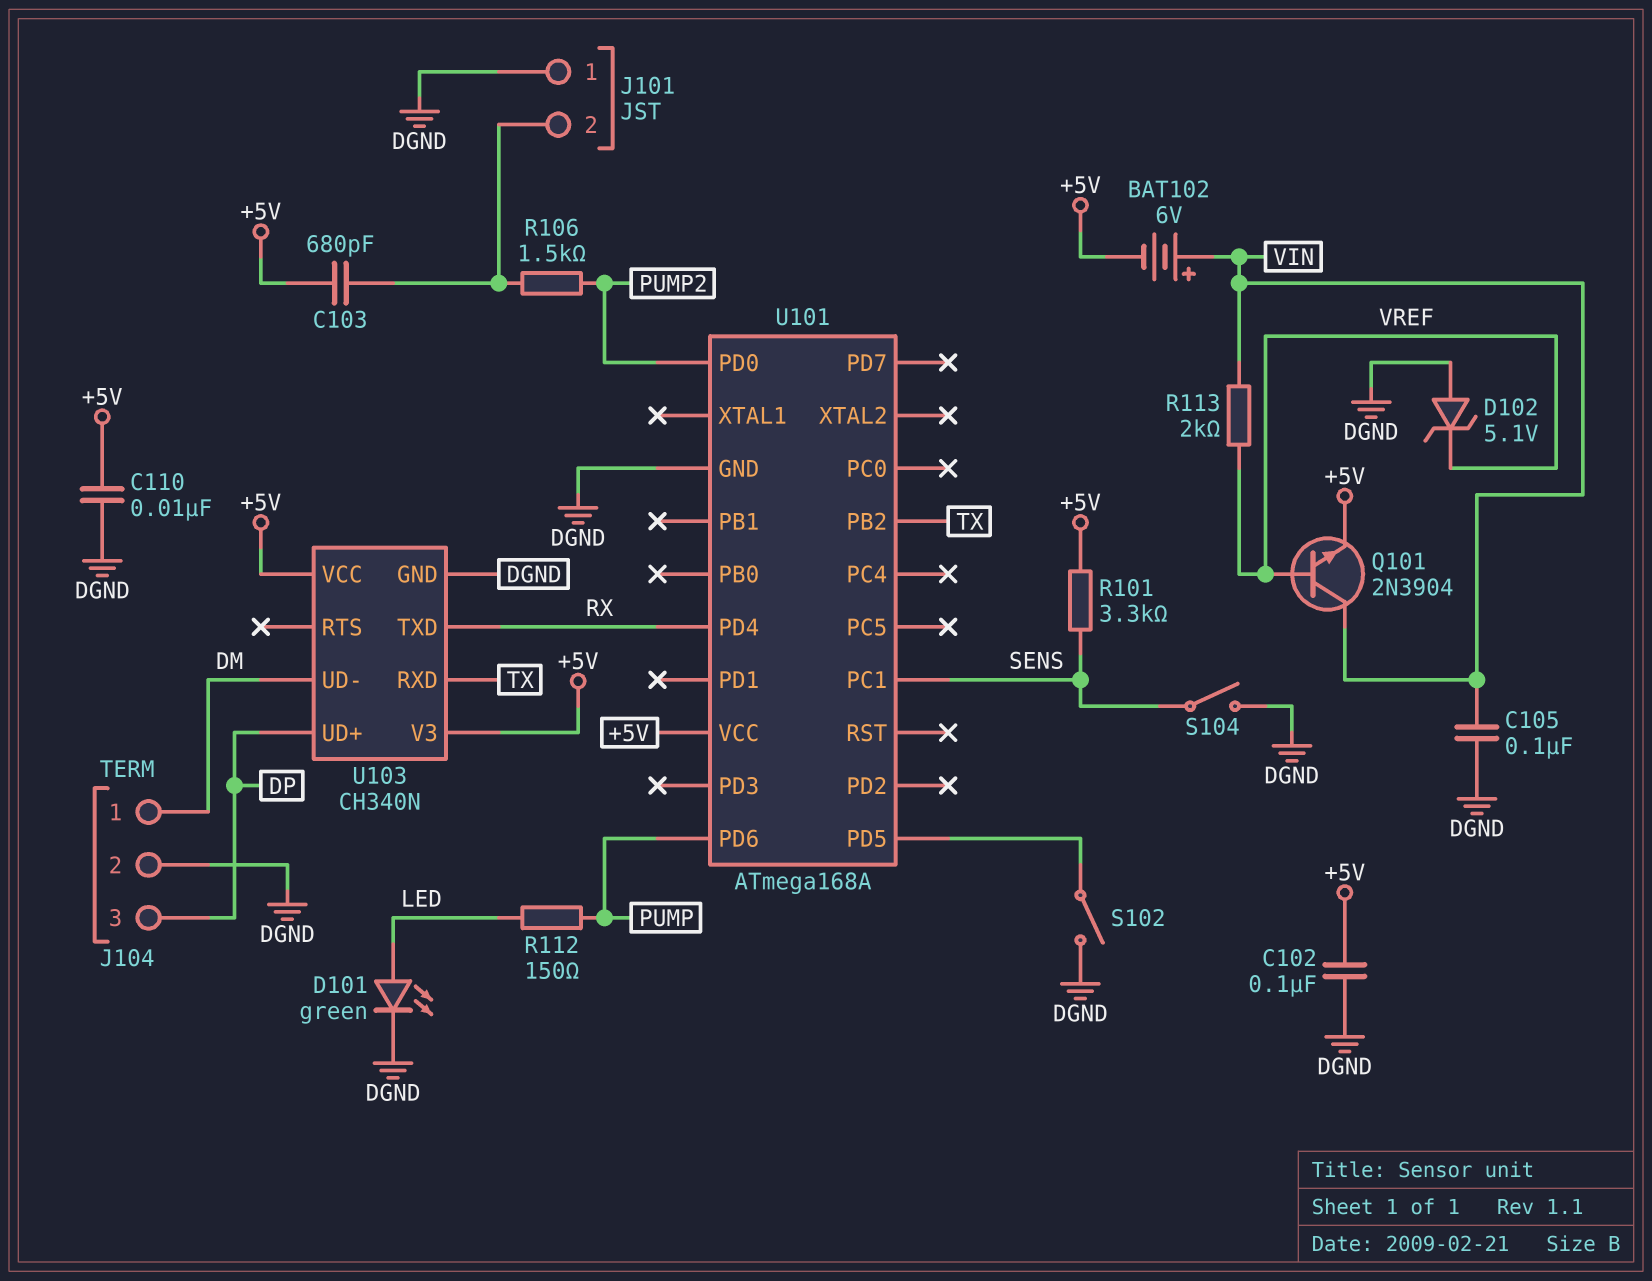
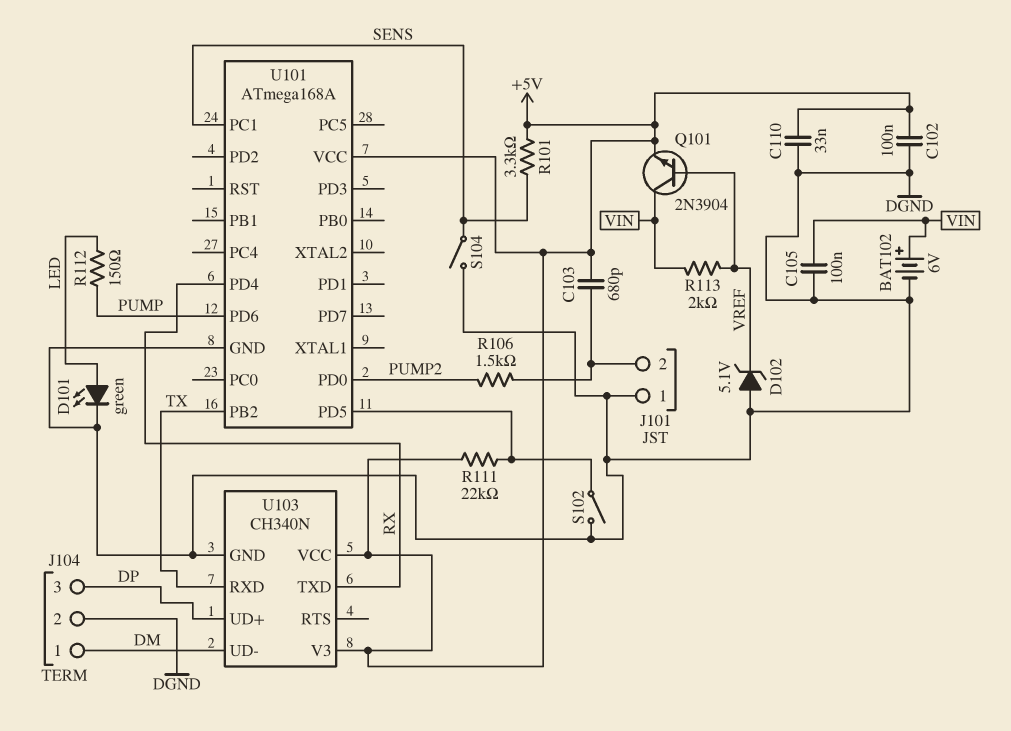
BAT102: 6V (plus VIN, minus +5V) -> 6V (plus VIN, minus DGND)
C110: 10nF (+5V, DGND) -> 33nF (+5V, DGND)
R111: none -> 22k (+5V, U101/PD5)

